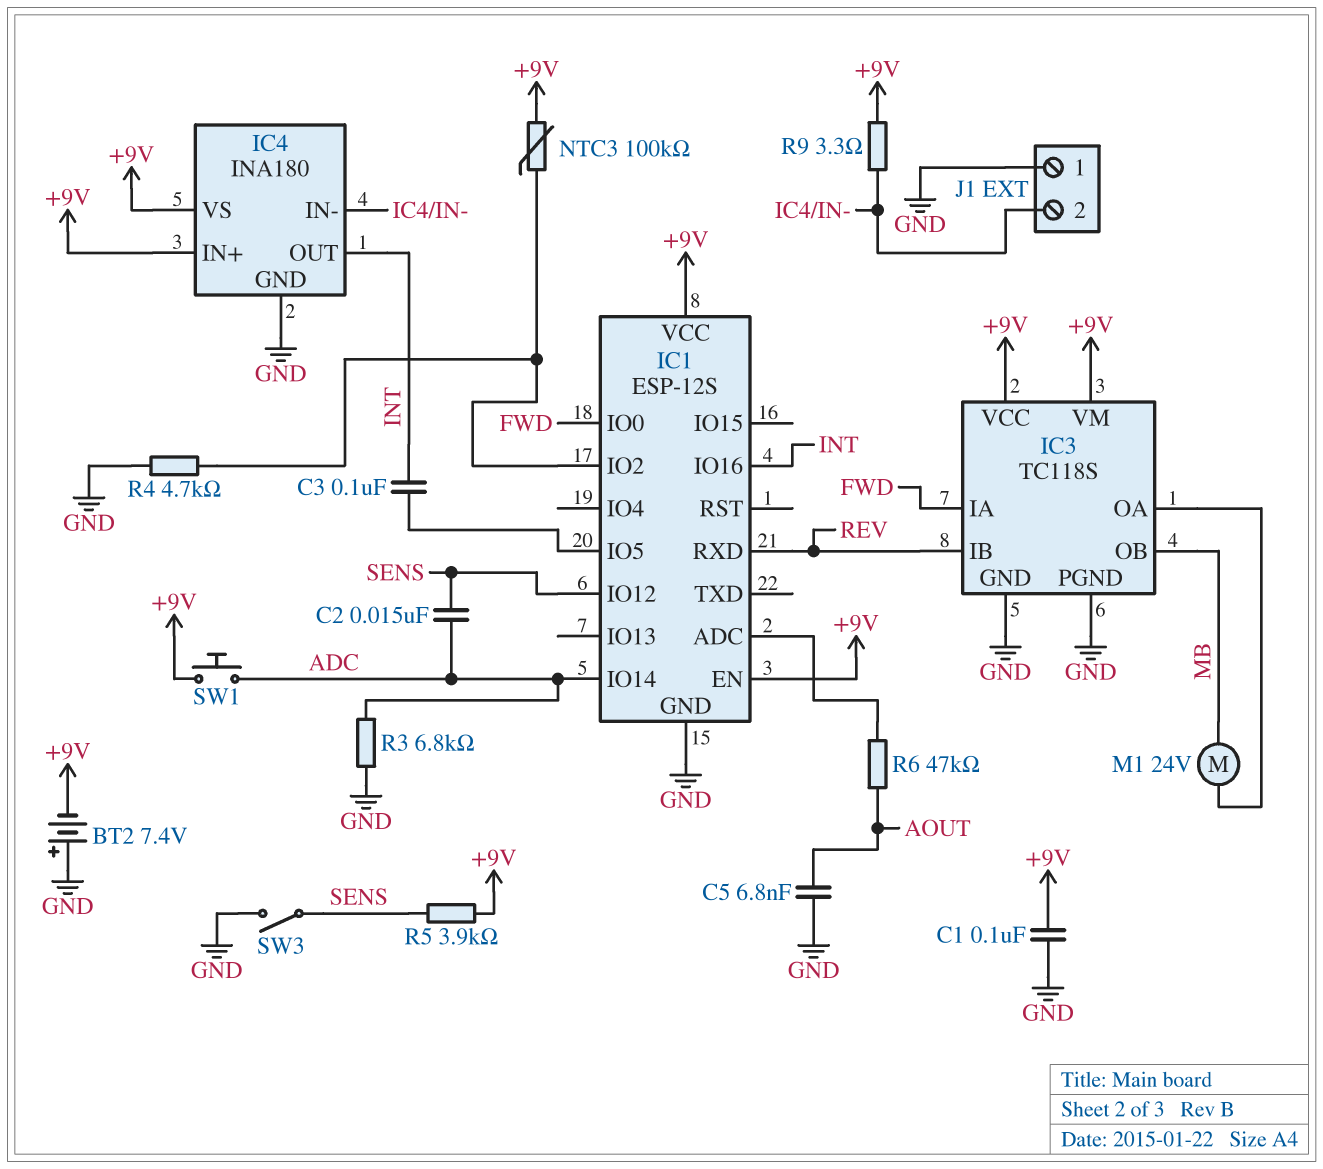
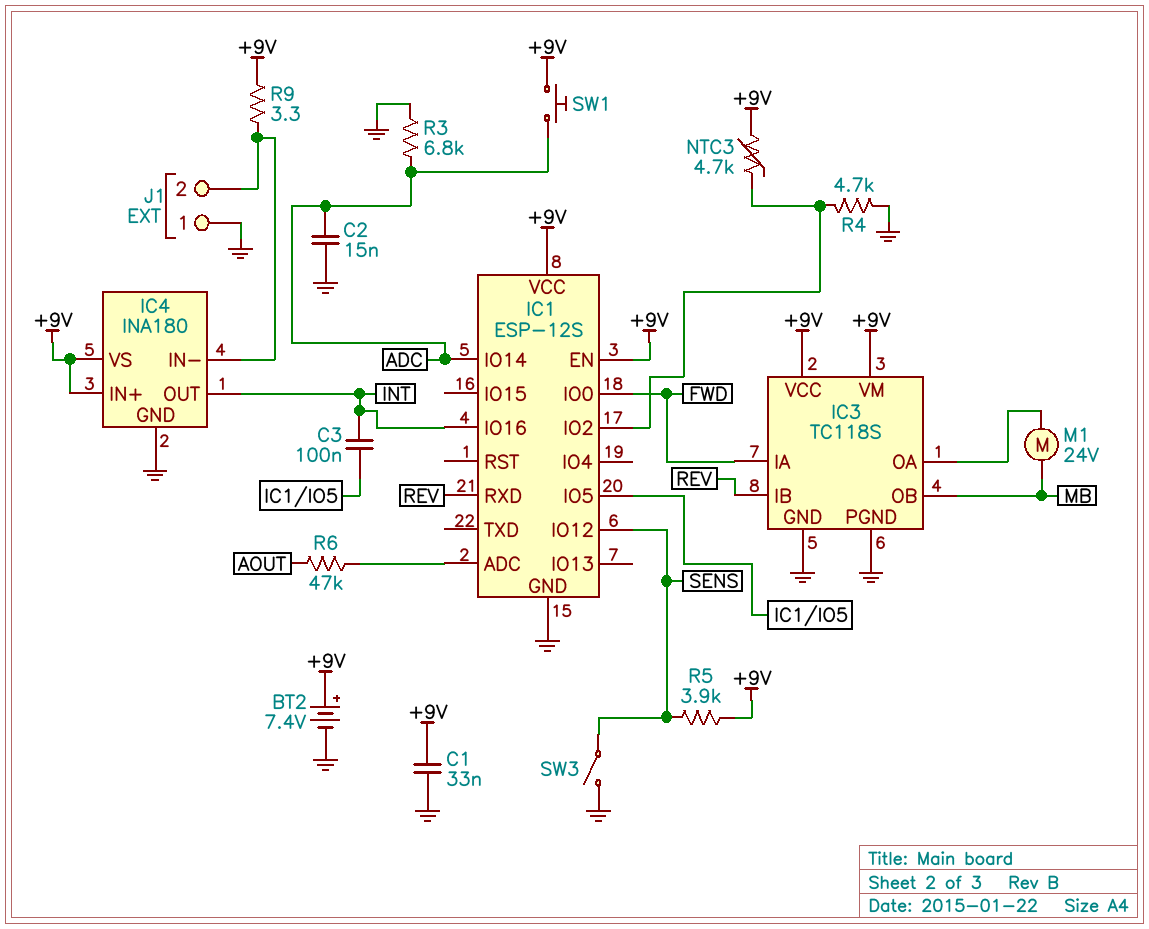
BT2: 7.4V (plus GND, minus +9V) -> 7.4V (plus +9V, minus GND)
C1: 100nF (+9V, GND) -> 33nF (+9V, GND)
C2: 15nF (ADC, SENS) -> 15nF (ADC, GND)
C5: 6.8nF (AOUT, GND) -> none
NTC3: 100k (+9V, IC1/IO2) -> 4.7k (+9V, IC1/IO2)

